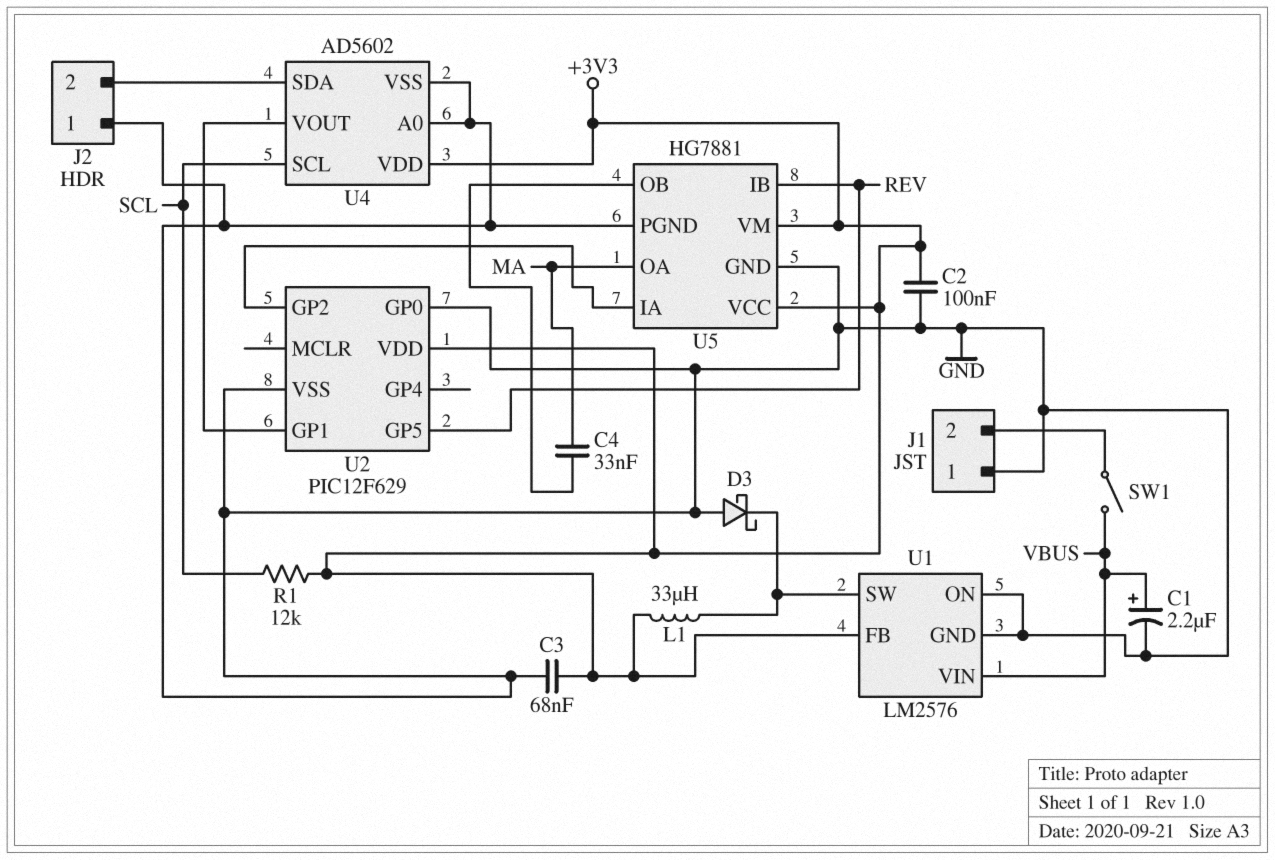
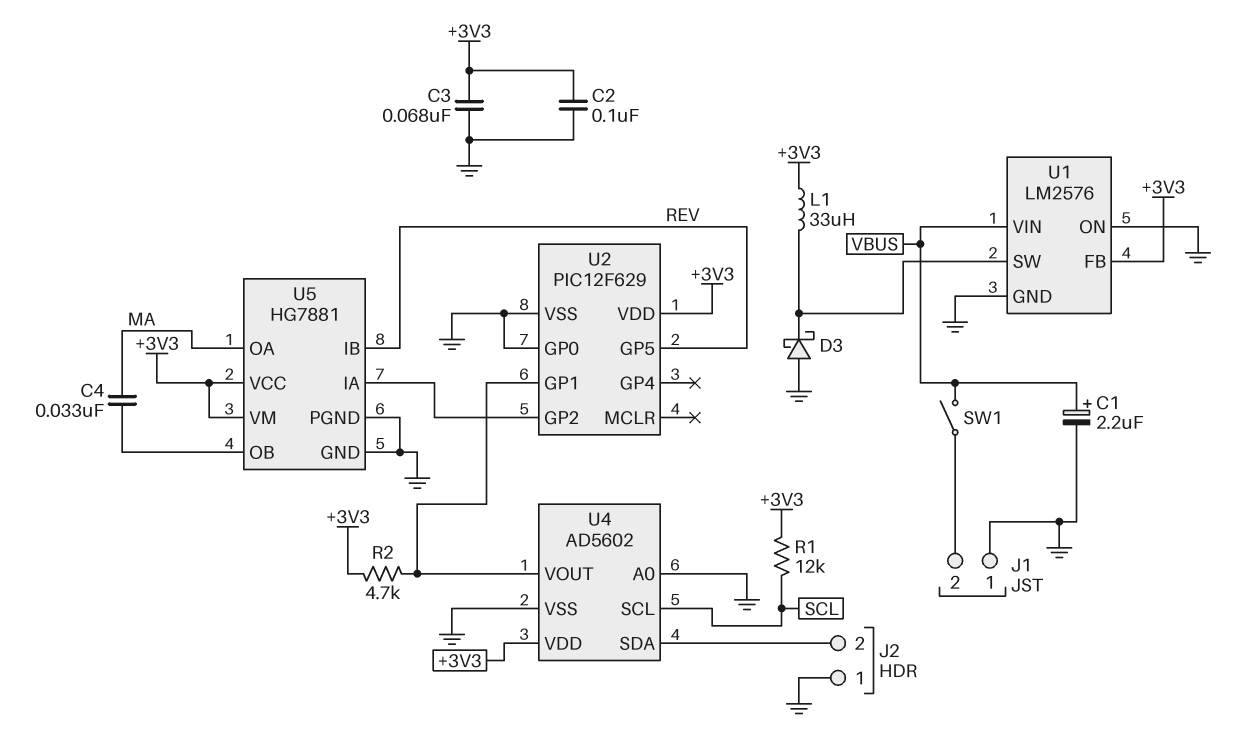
R2: none -> 4.7k (+3V3, U2/GP1)

